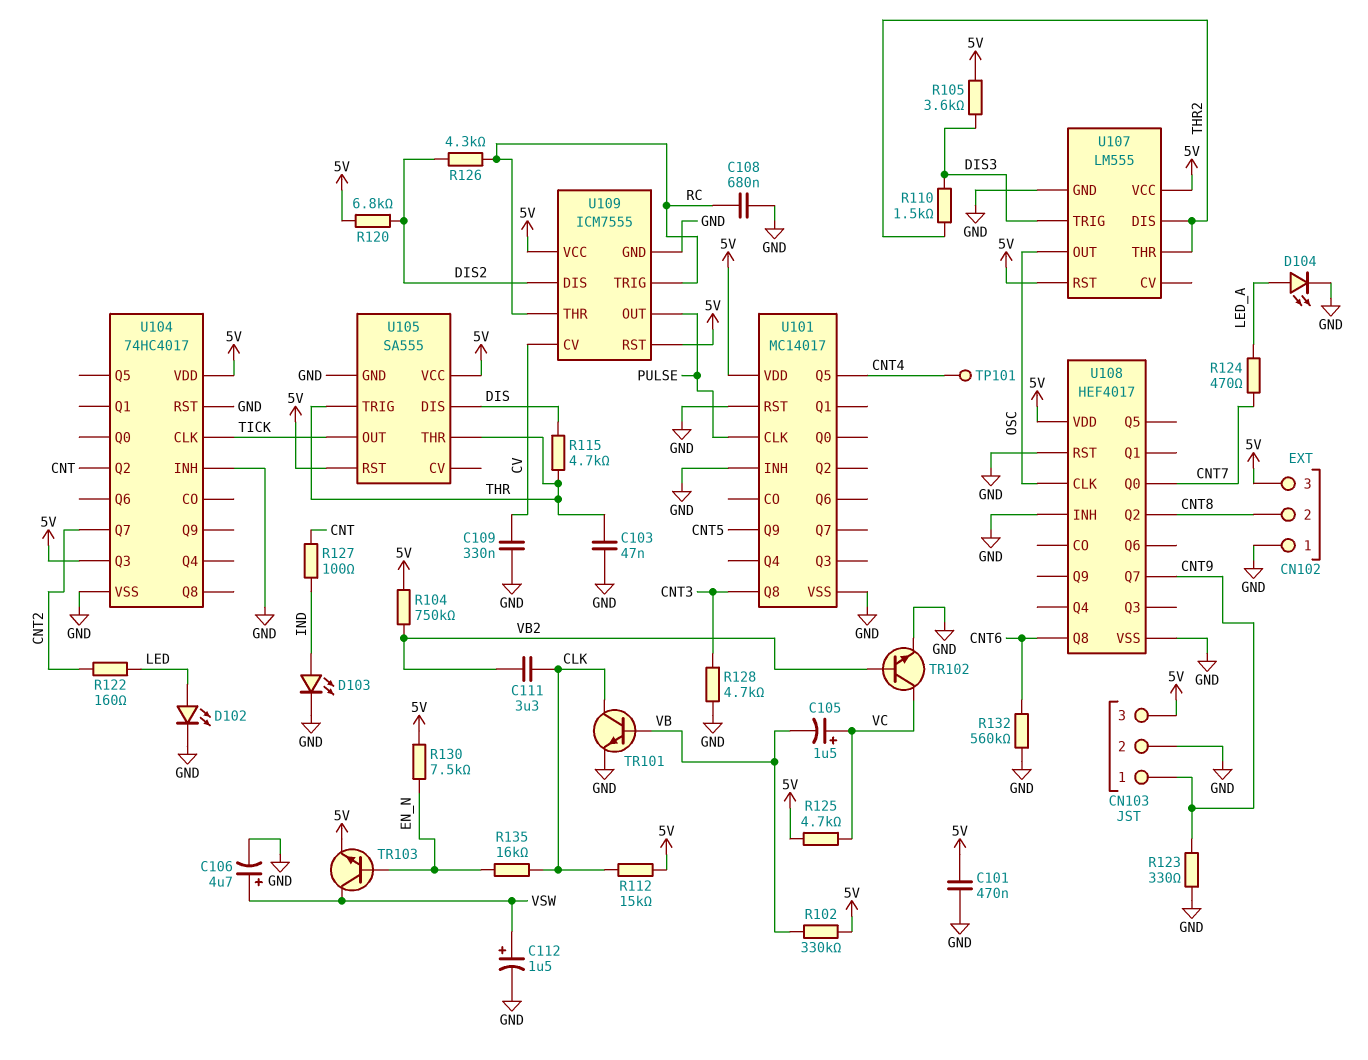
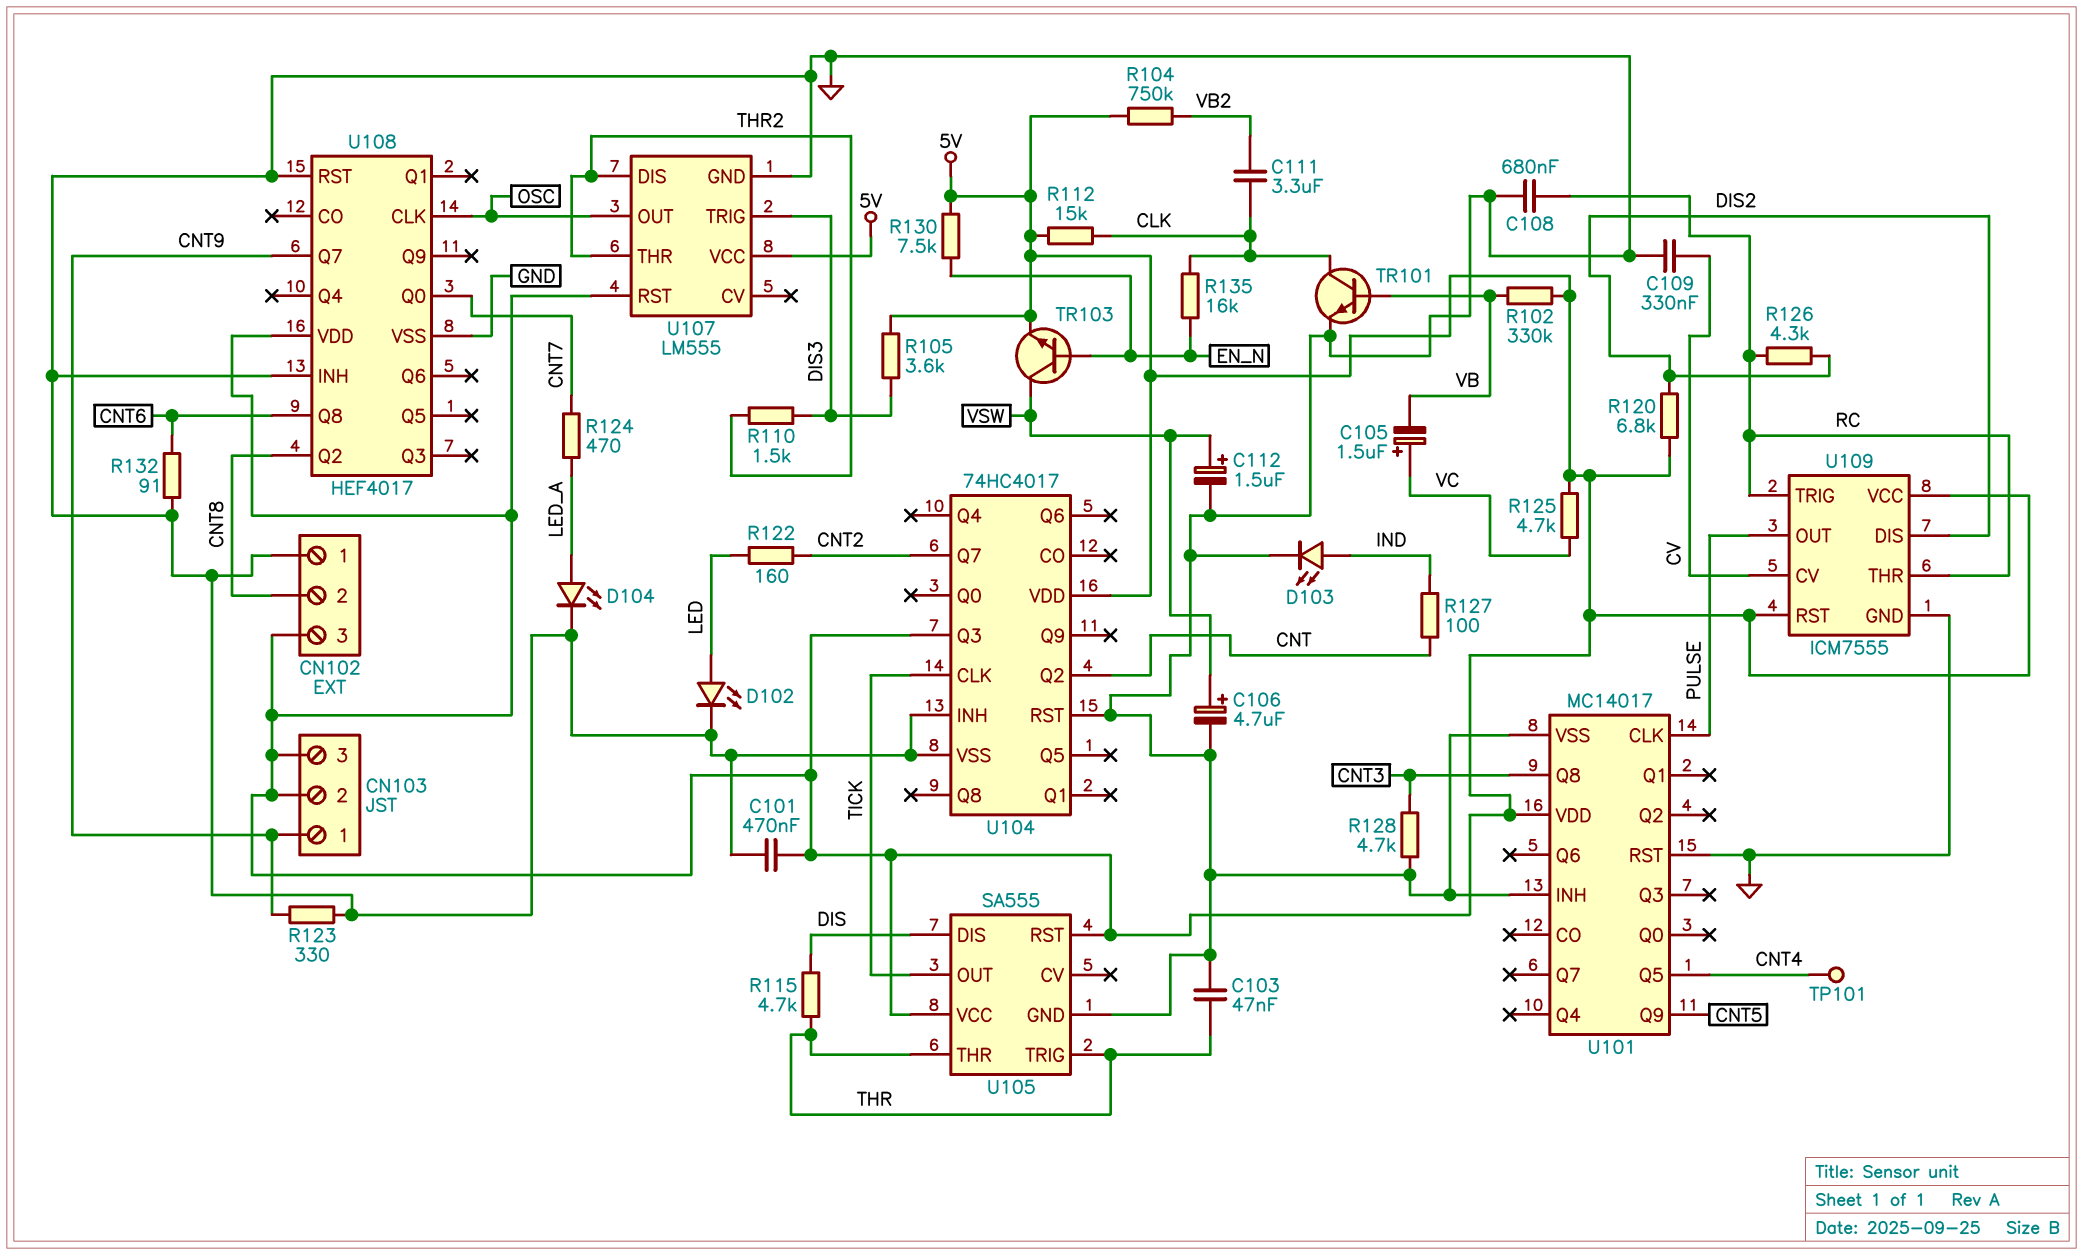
CN103 pin 2: GND -> 5V
R132: 560k (CNT6, GND) -> 91 (CNT6, GND)
TR102: NPN (B VB2, C VC, E GND) -> none

